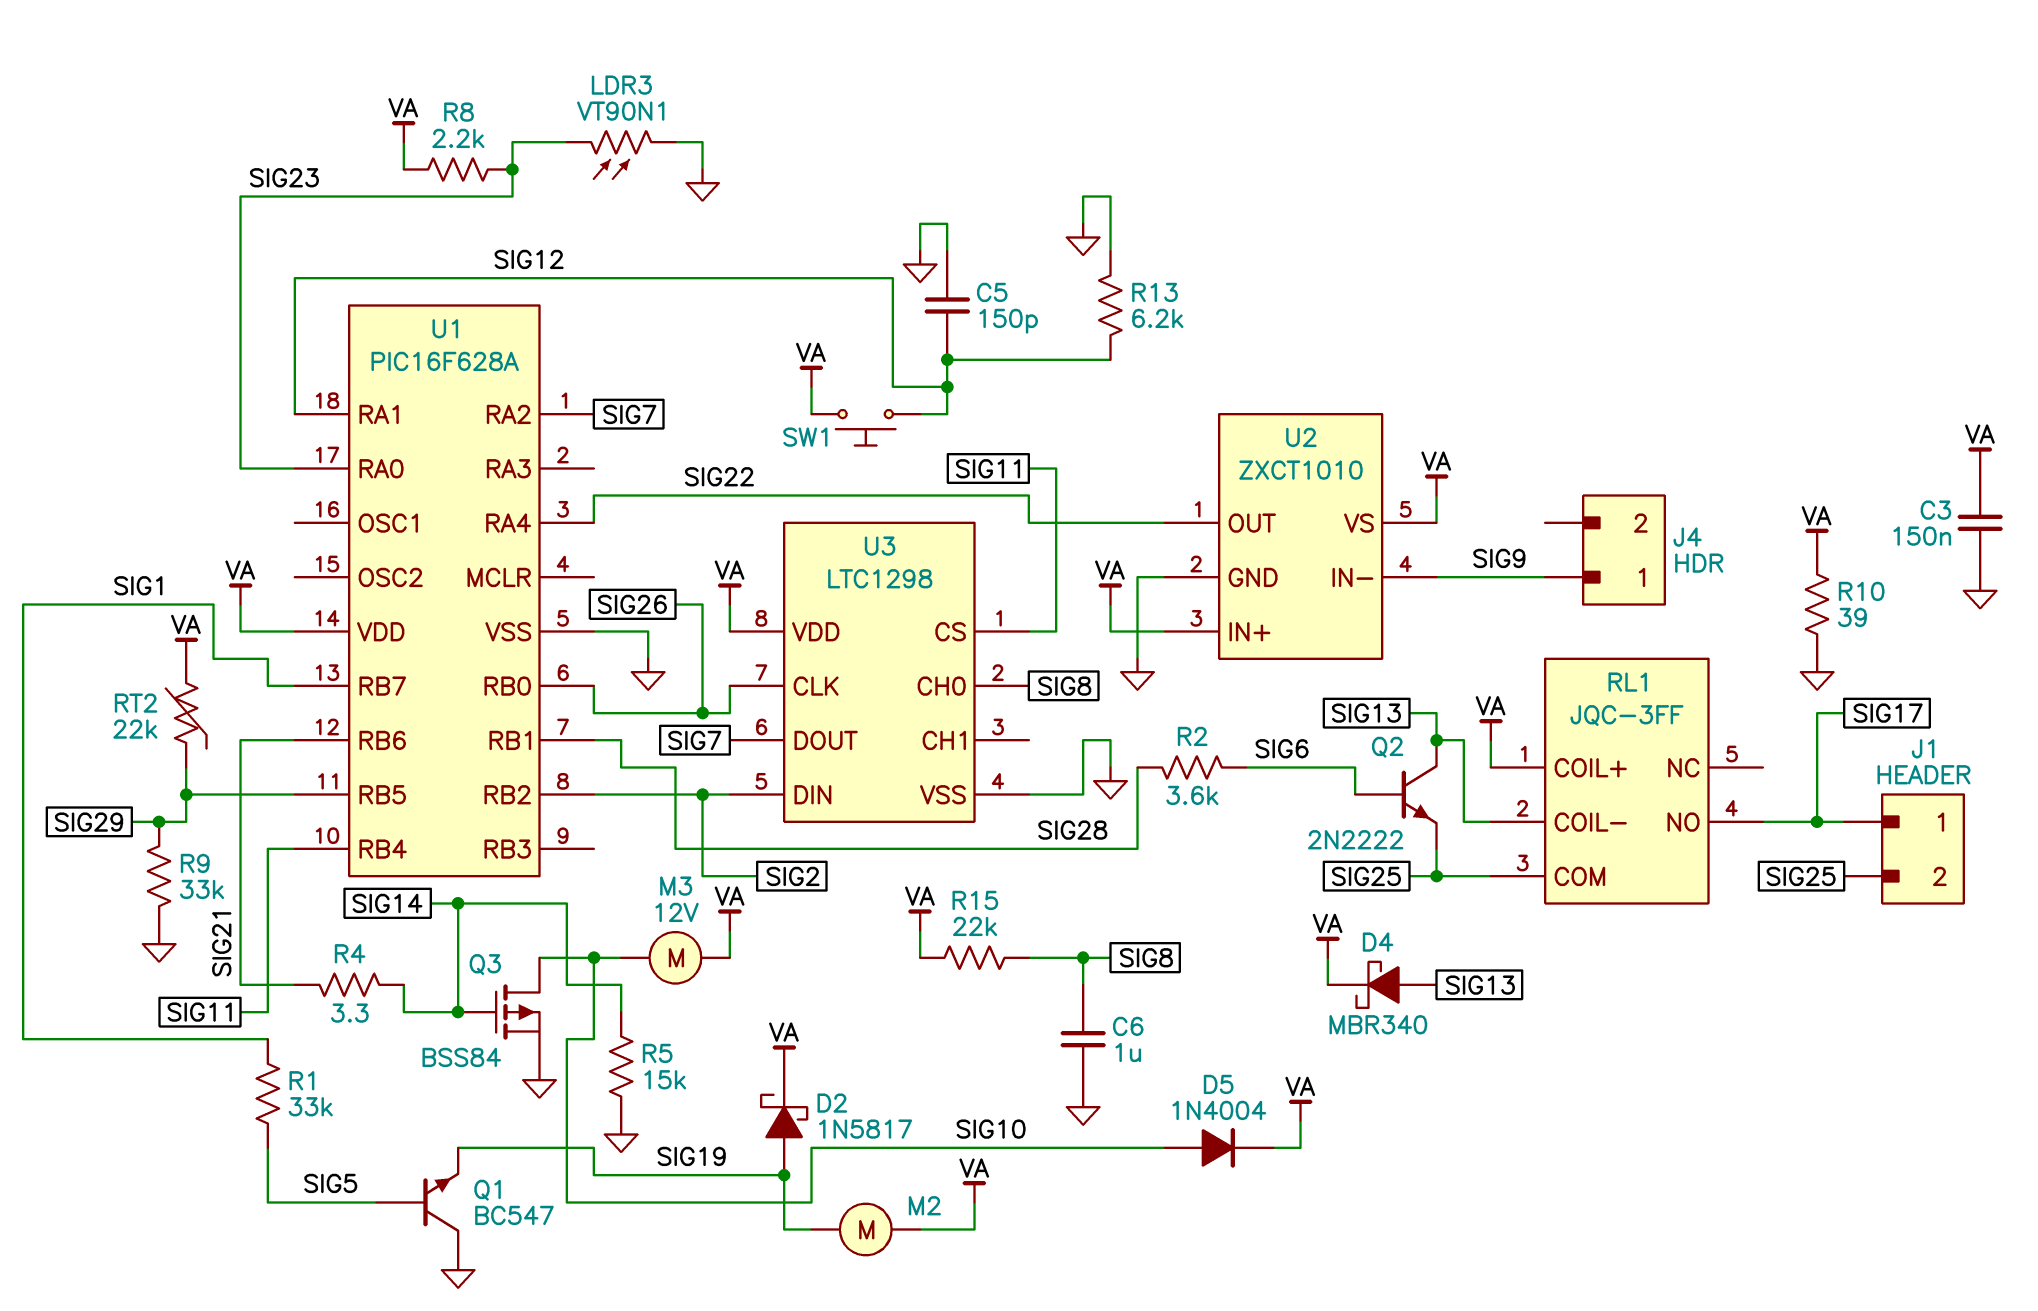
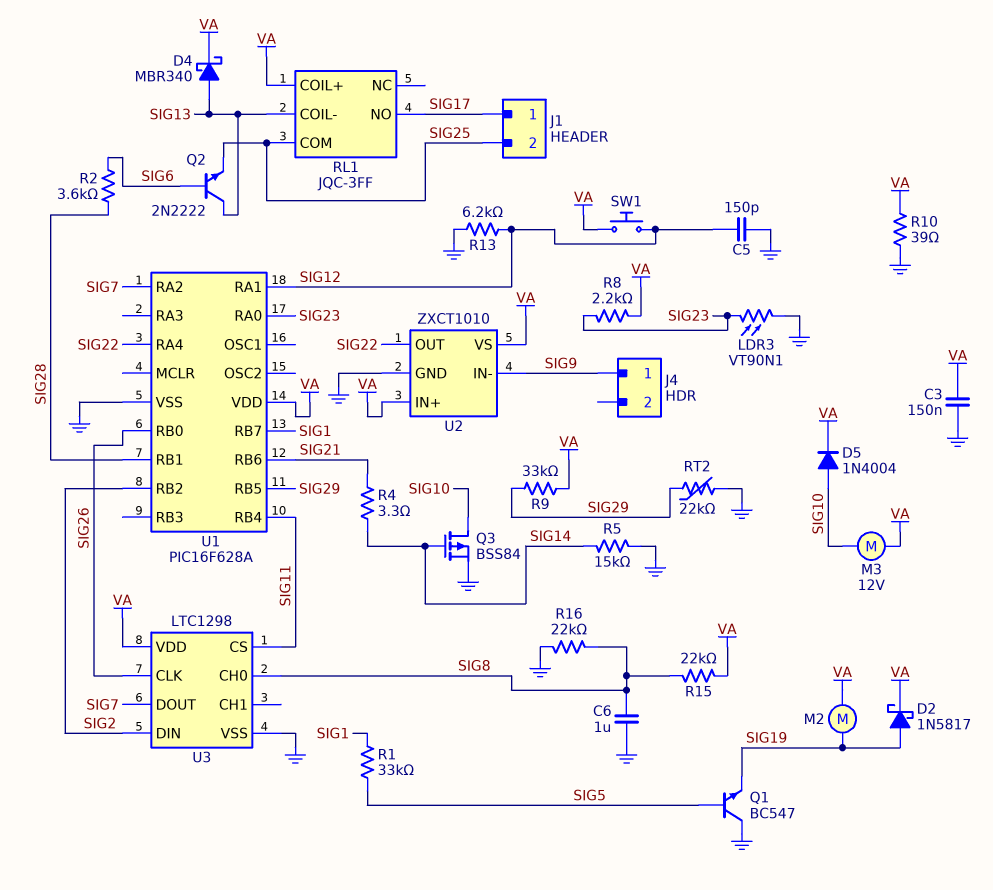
R9: 33k (GND, SIG29) -> 33k (SIG29, VA)
R16: none -> 22k (GND, SIG8)
RT2: 22k (SIG29, VA) -> 22k (GND, SIG29)

